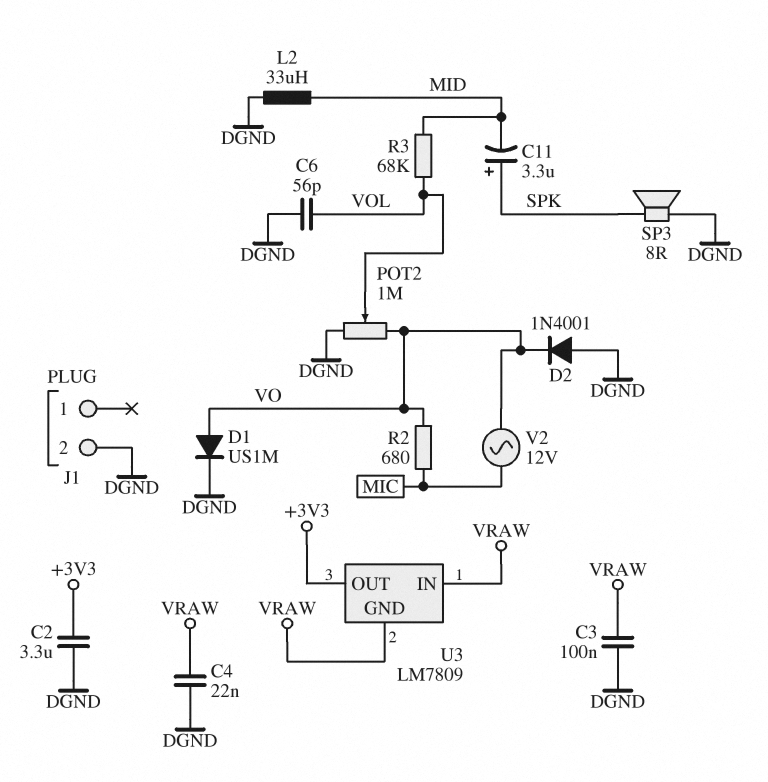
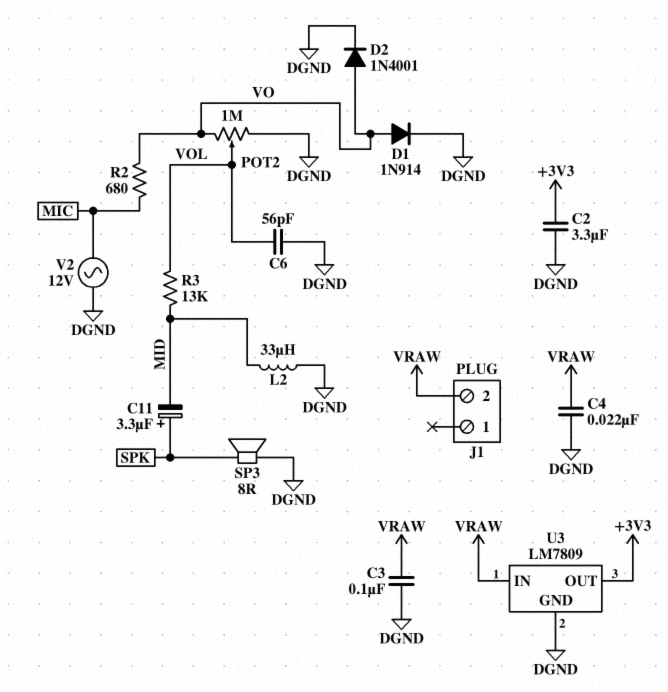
D1: diode US1M (A VO, K DGND) -> diode 1N914 (A VO, K DGND)
D2: diode 1N4001 (A DGND, K VO) -> diode 1N4001 (A VO, K DGND)
J1 pin 2: DGND -> VRAW
R3: 68k (MID, VOL) -> 13k (MID, VOL)
U3 pin GND: VRAW -> DGND
V2: AC 12V (MIC, VO) -> AC 12V (DGND, MIC)

